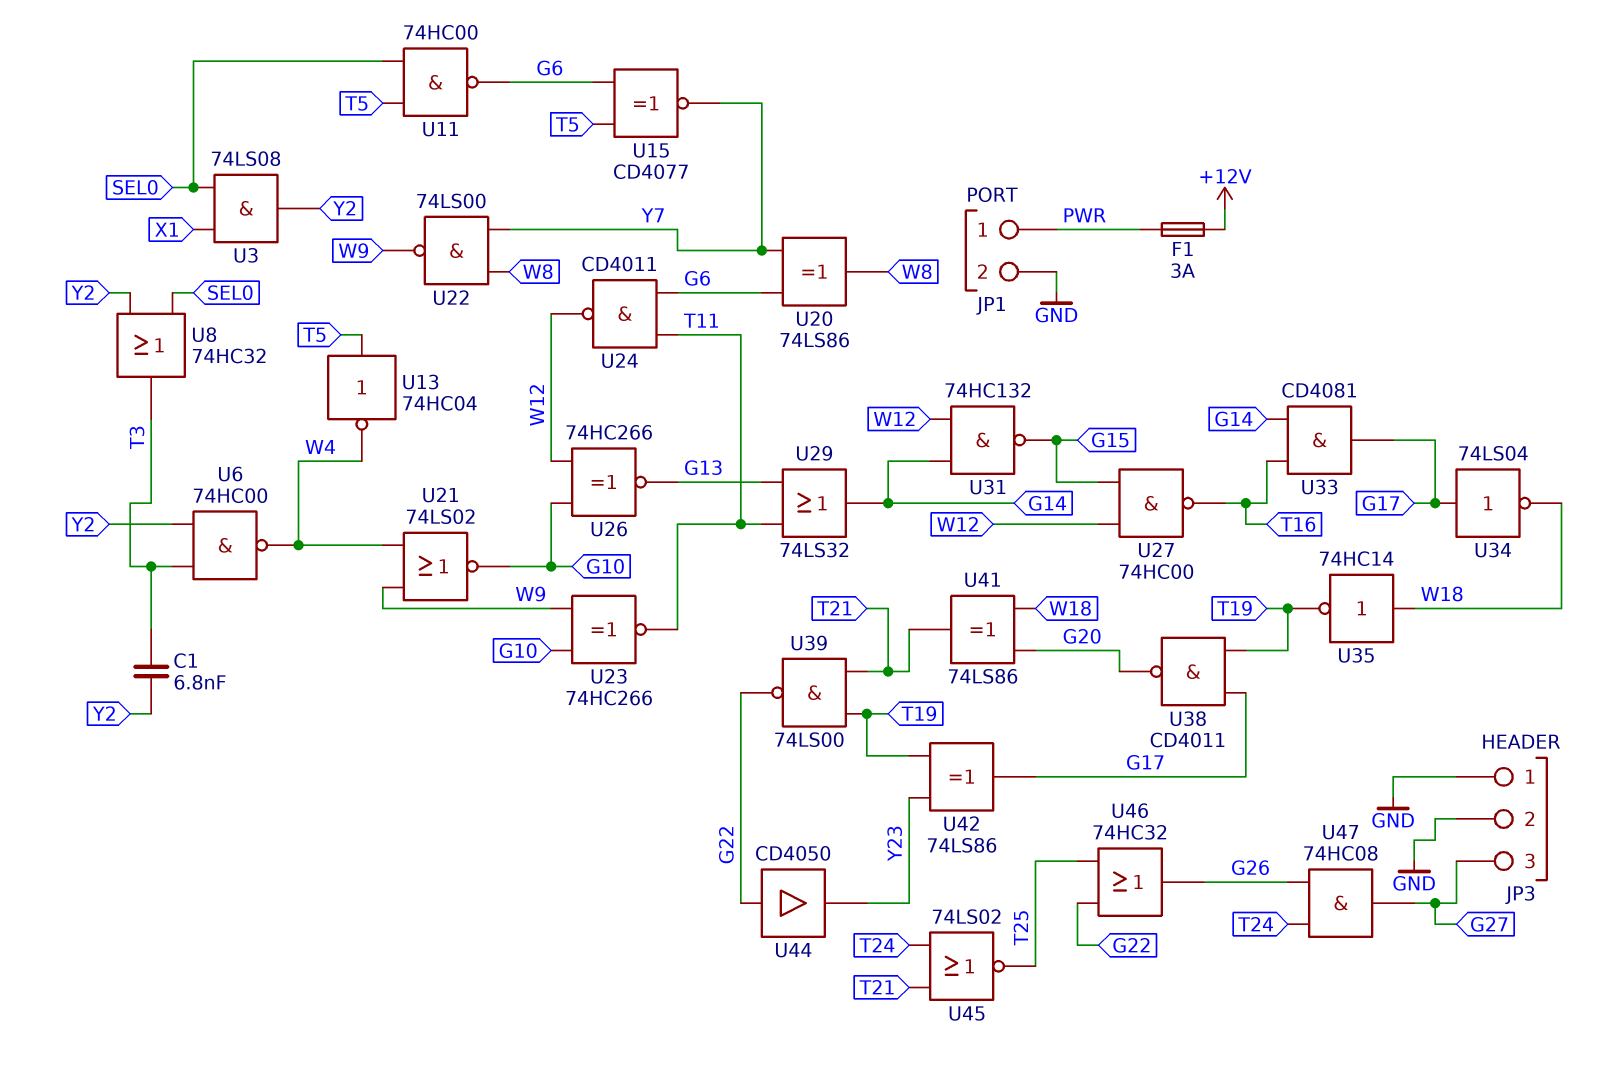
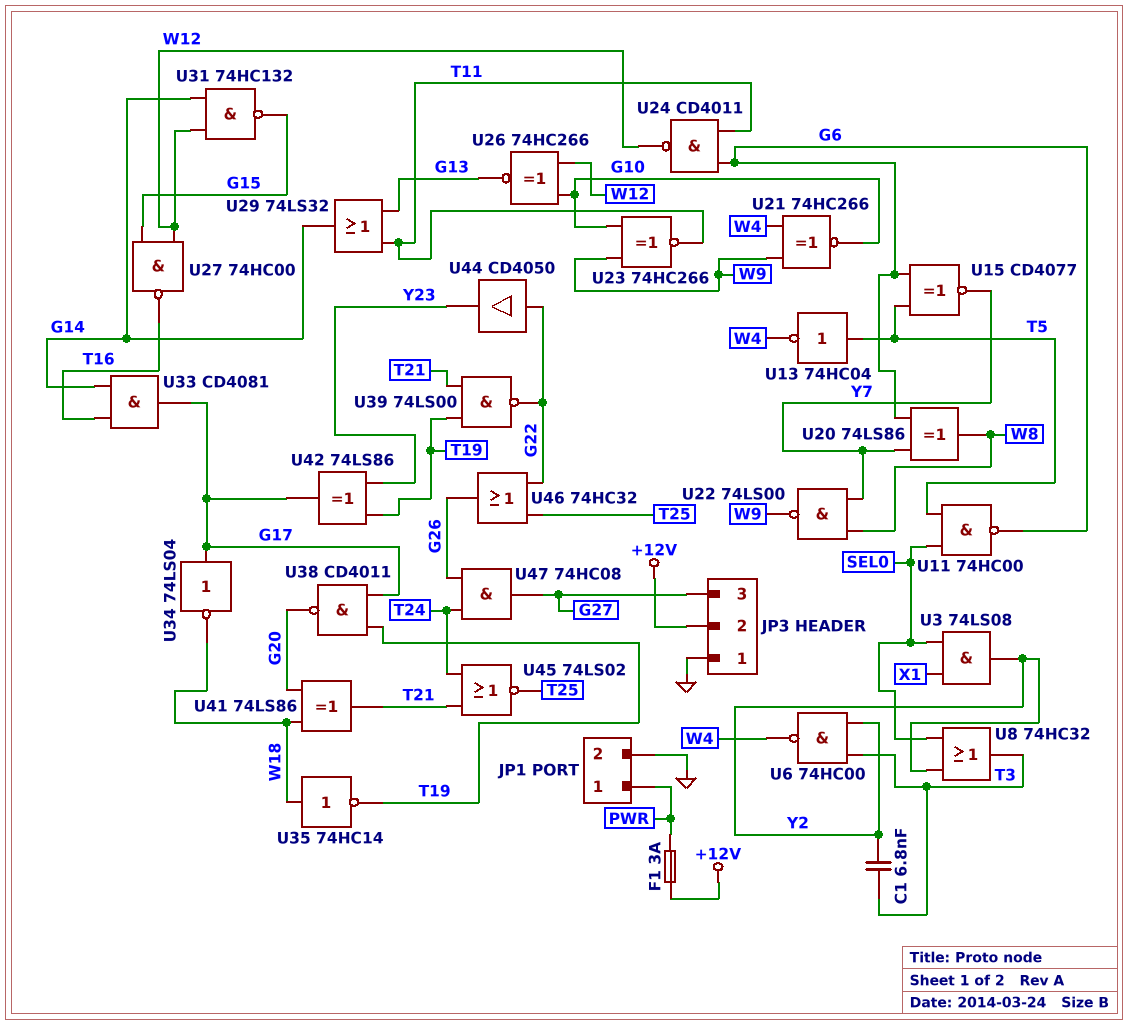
JP3 pin 2: GND -> +12V
U21: NOR 74LS02 (in W4, in W9, out G10) -> XNOR 74HC266 (in W4, in W9, out G10)

